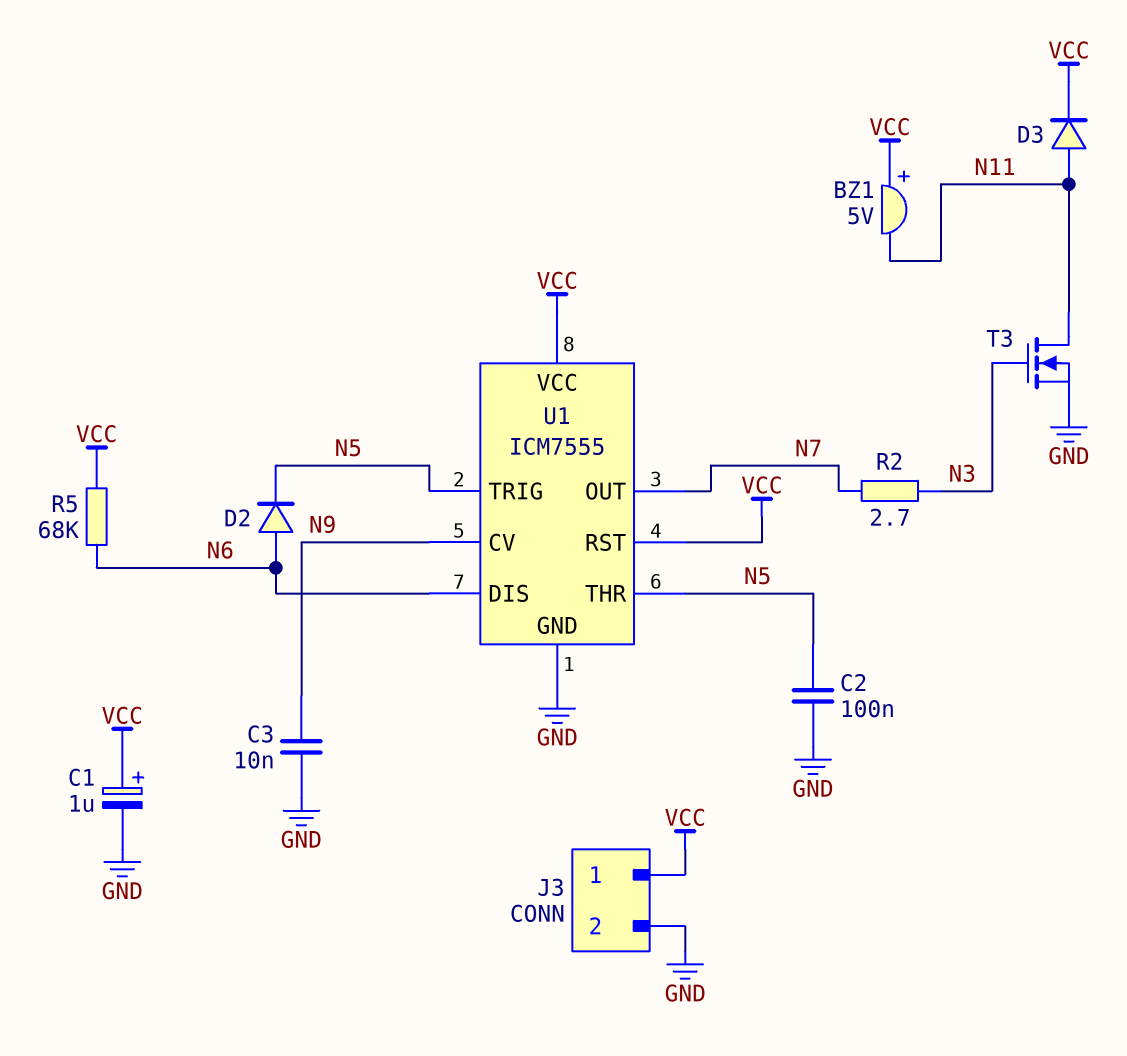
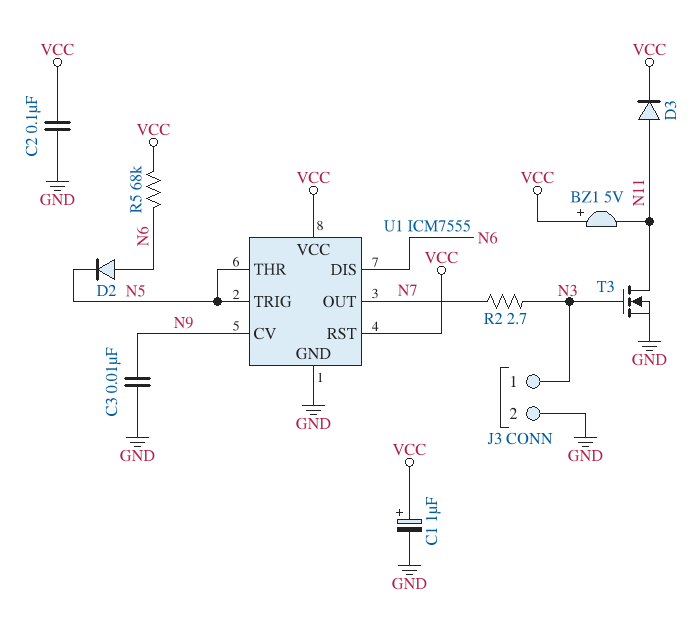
C2: 100nF (GND, N5) -> 100nF (GND, VCC)
J3 pin 1: VCC -> N3

